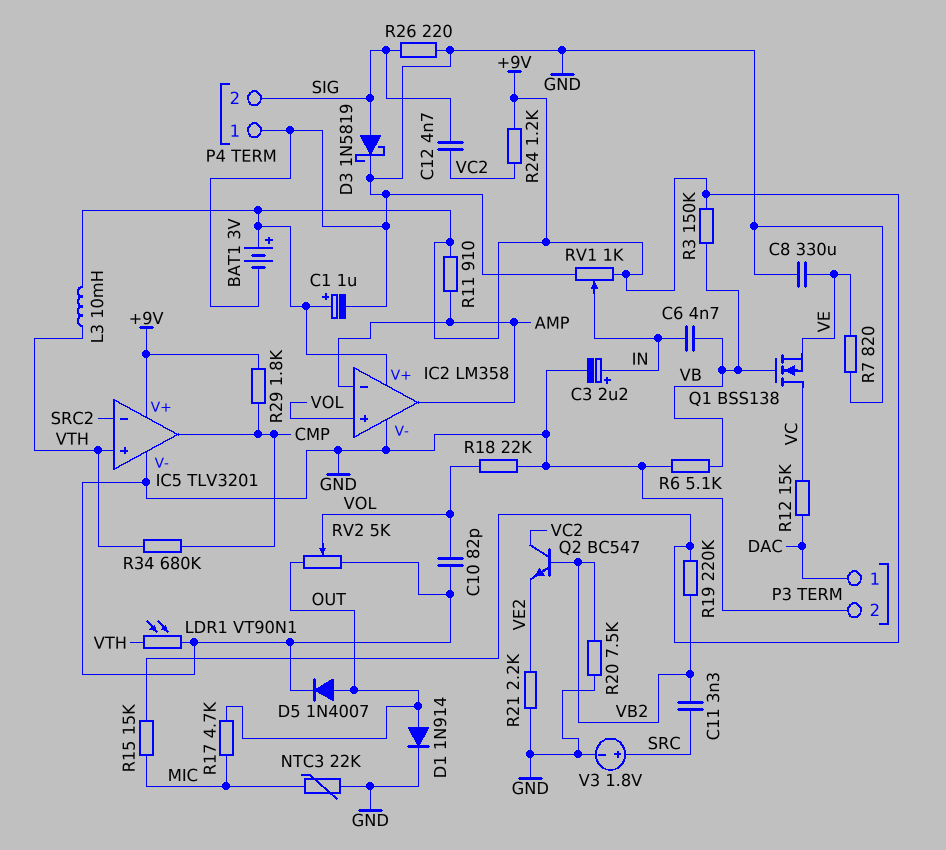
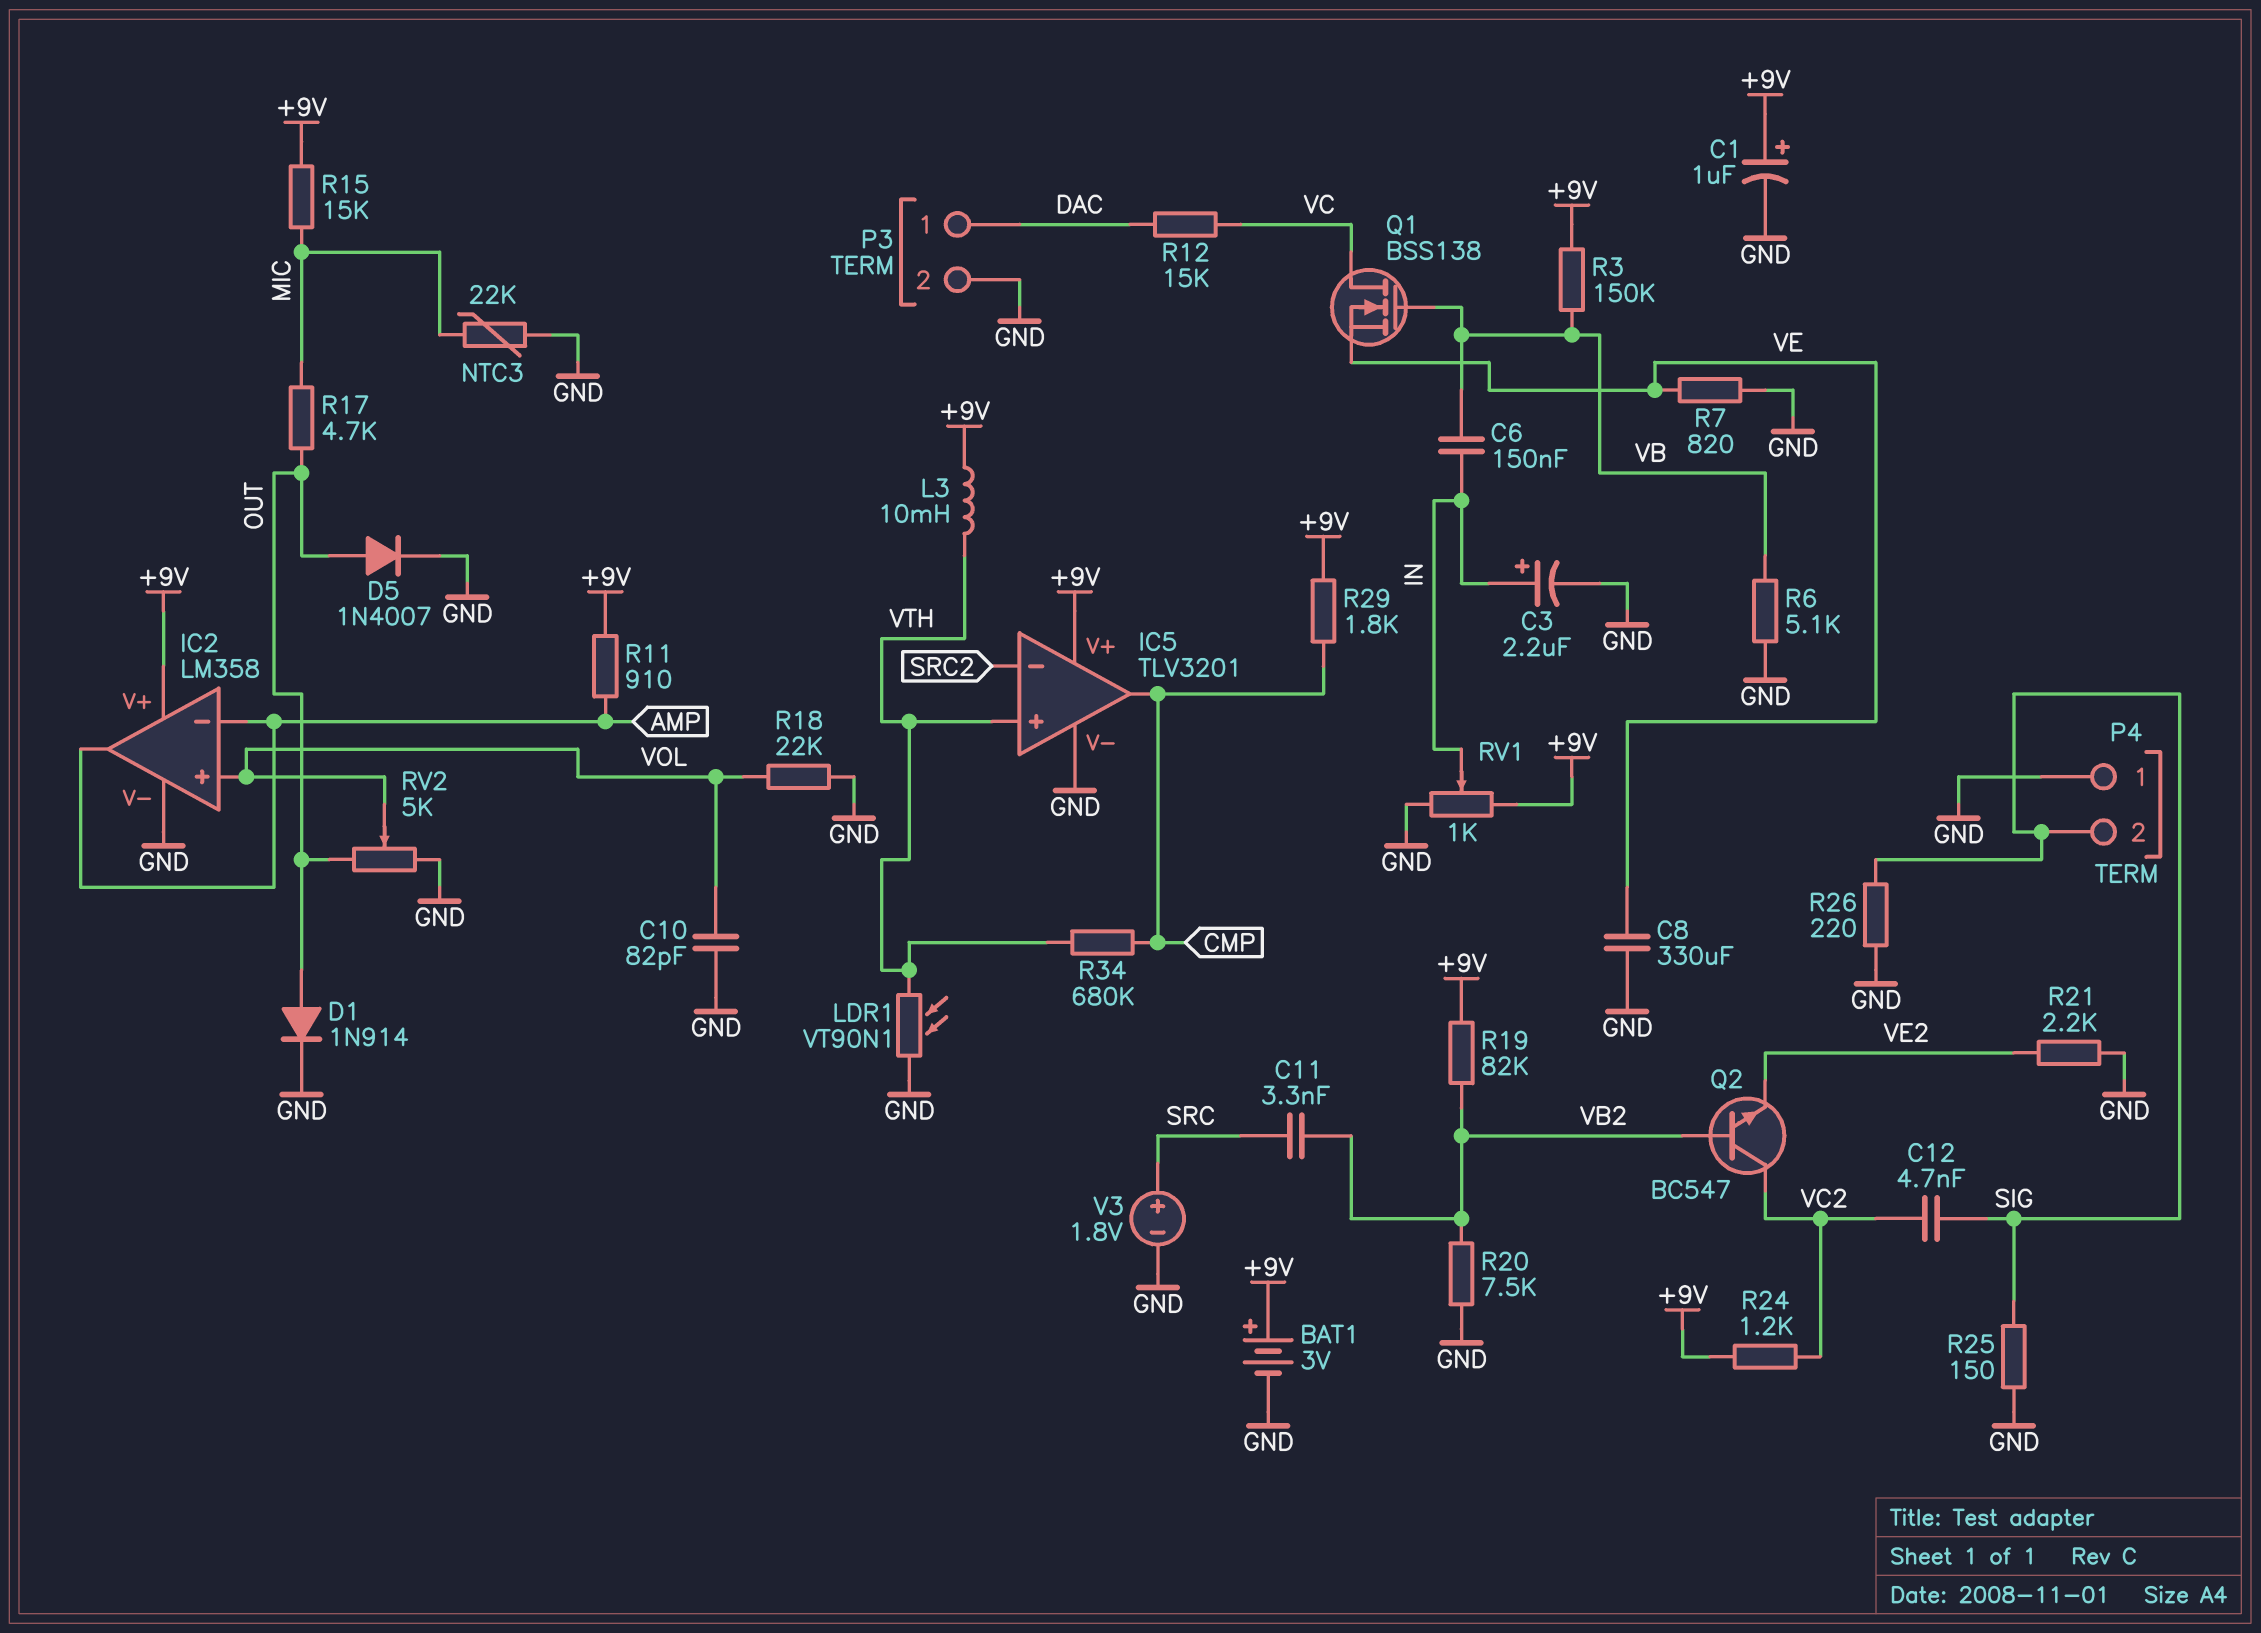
C6: 4.7nF (IN, VB) -> 150nF (IN, VB)
D3: schottky 1N5819 (A SIG, K GND) -> none
R19: 220k (+9V, VB2) -> 82k (+9V, VB2)
R25: none -> 150 (GND, SIG)

